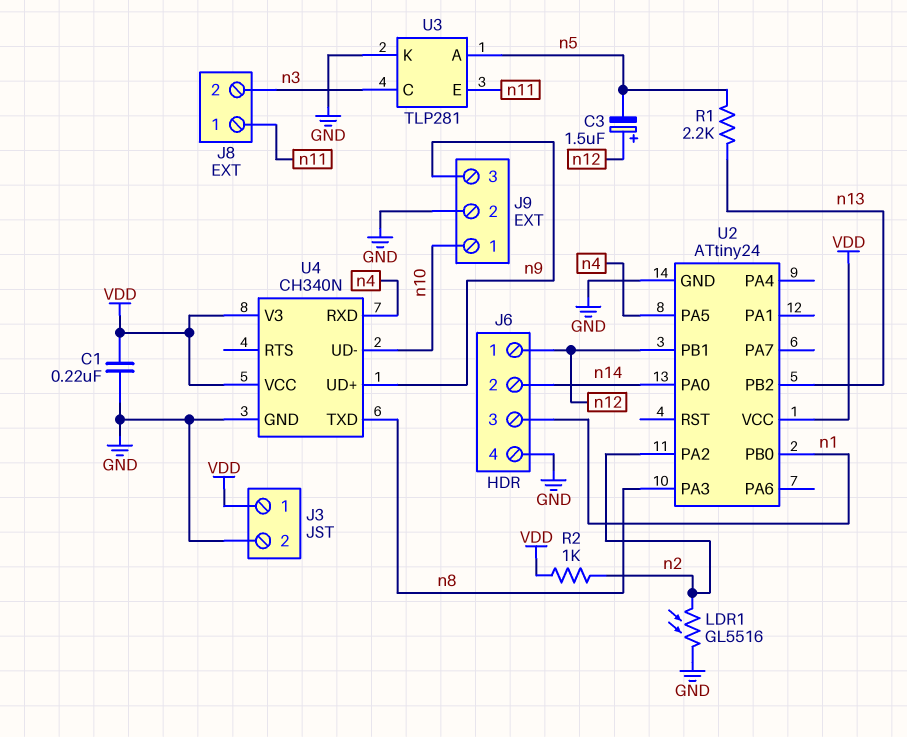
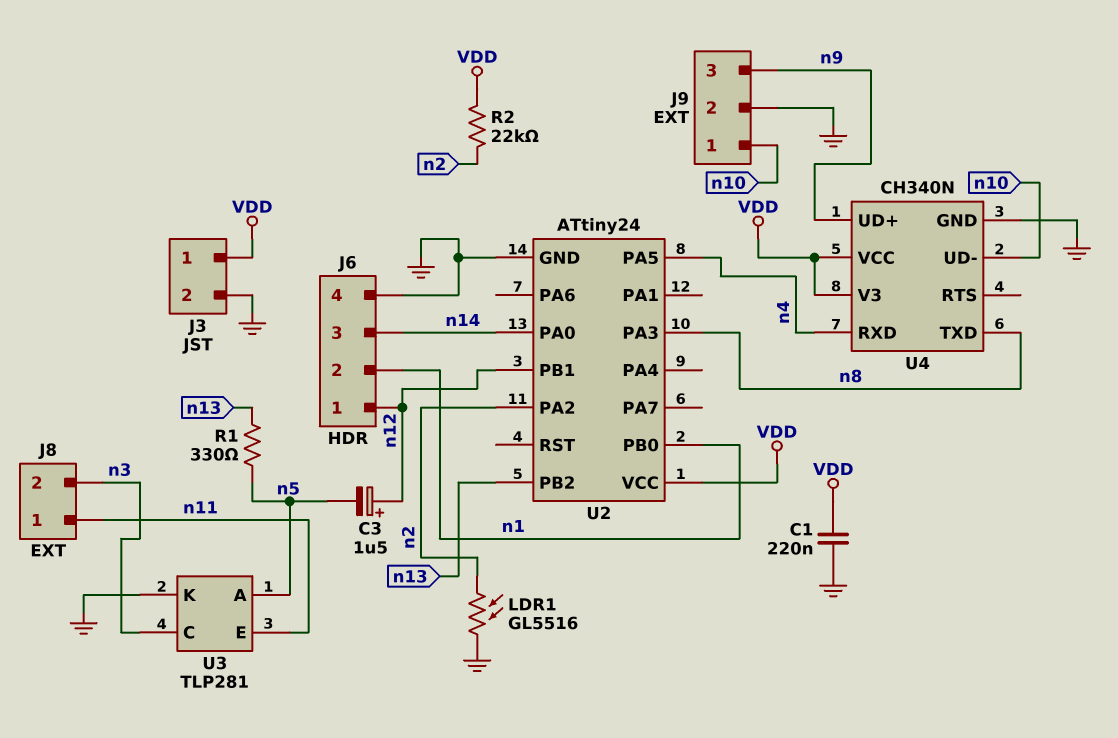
J6 pin 2: n14 -> n1
J6 pin 3: n1 -> n14
R1: 2.2k (n5, n13) -> 330 (n5, n13)
R2: 1k (VDD, n2) -> 22k (VDD, n2)

